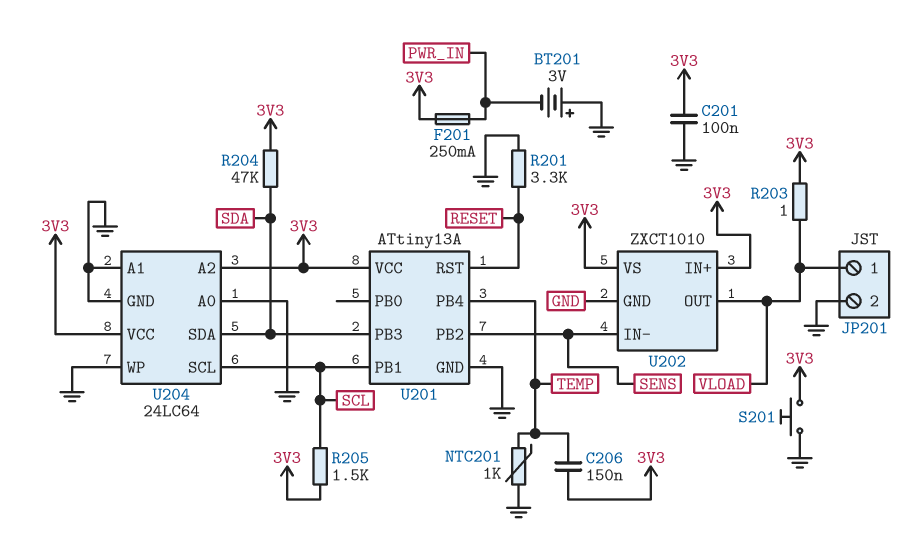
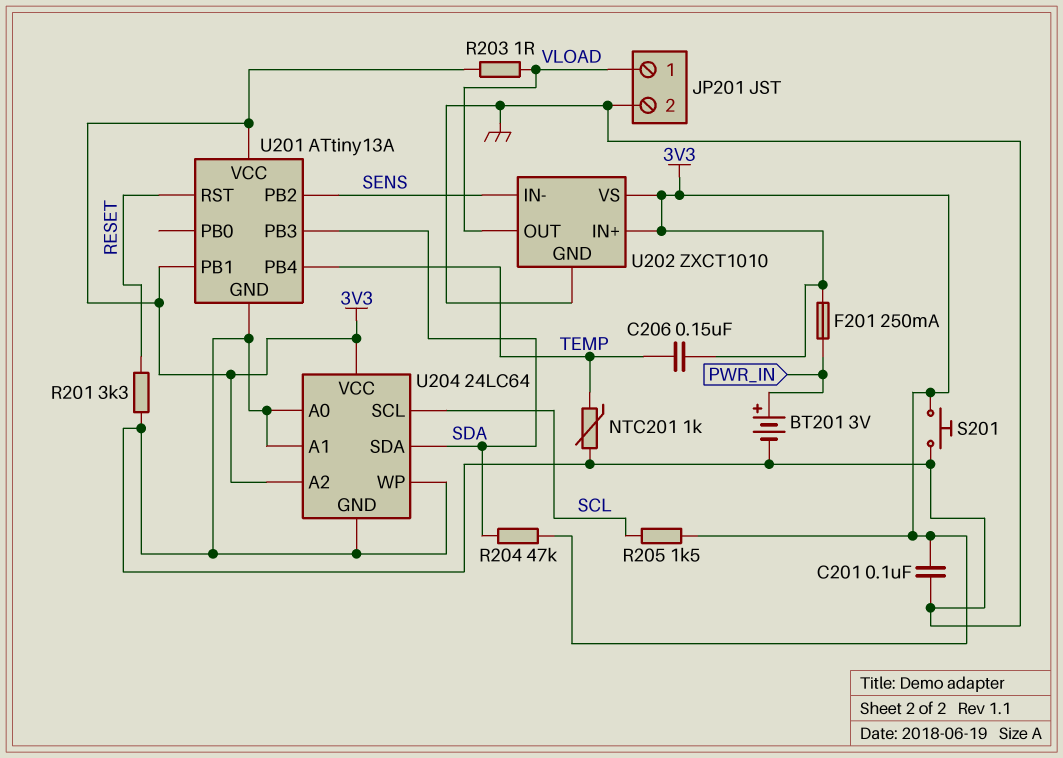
BT201: 3V (plus GND, minus PWR_IN) -> 3V (plus PWR_IN, minus GND)
U201 pin PB1: SCL -> 3V3

